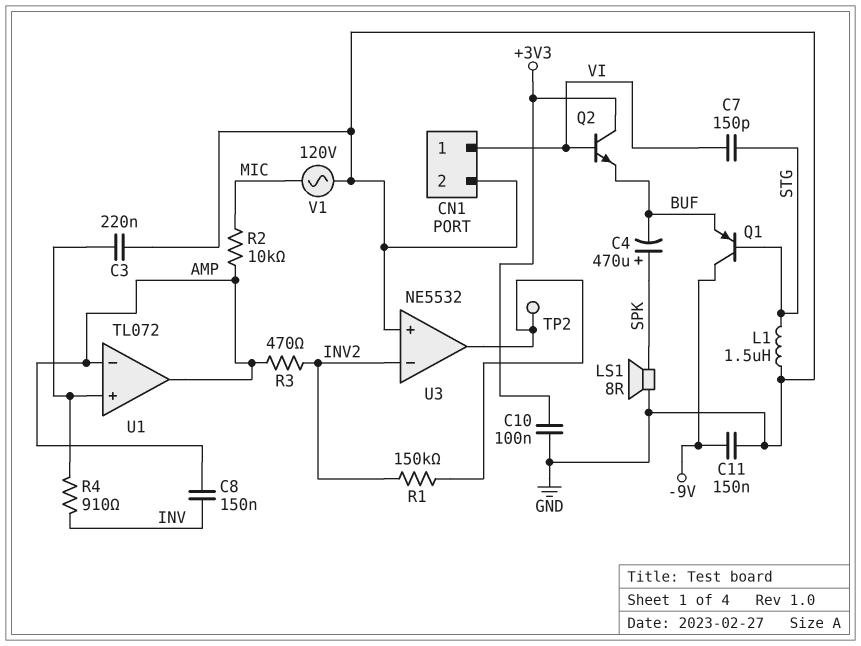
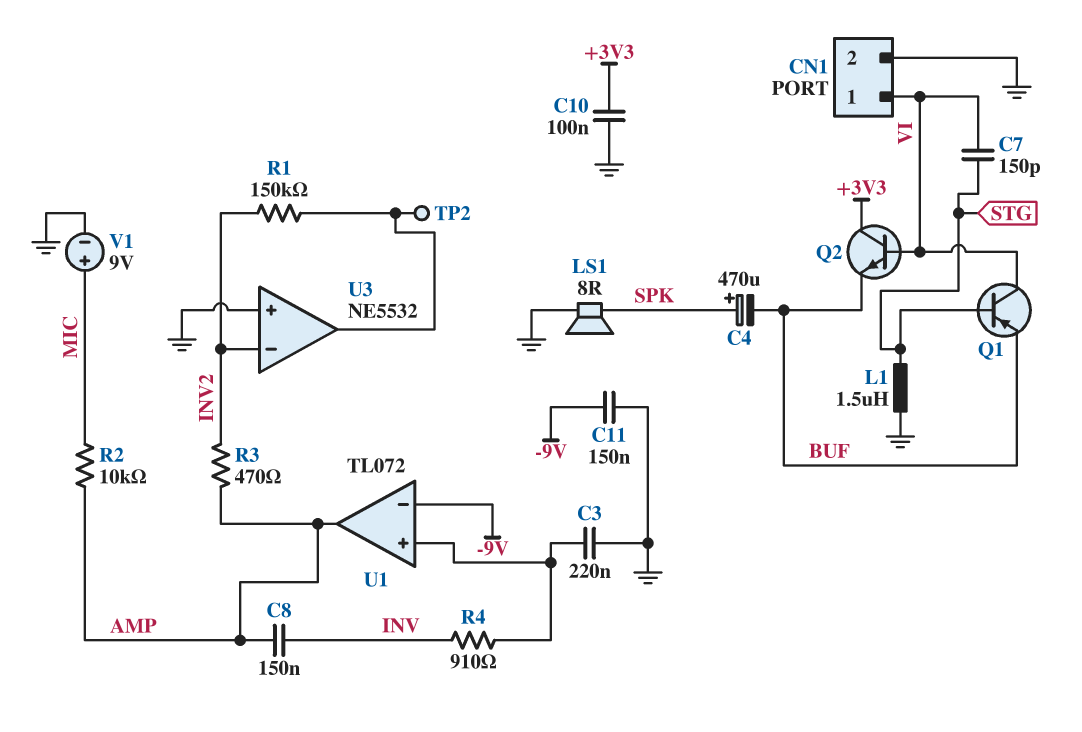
Q1: PNP (B STG, C -9V, E BUF) -> PNP (B STG, C VI, E BUF)
U1 pin in-: AMP -> -9V
V1: AC 120V (GND, MIC) -> 9V (plus MIC, minus GND)

